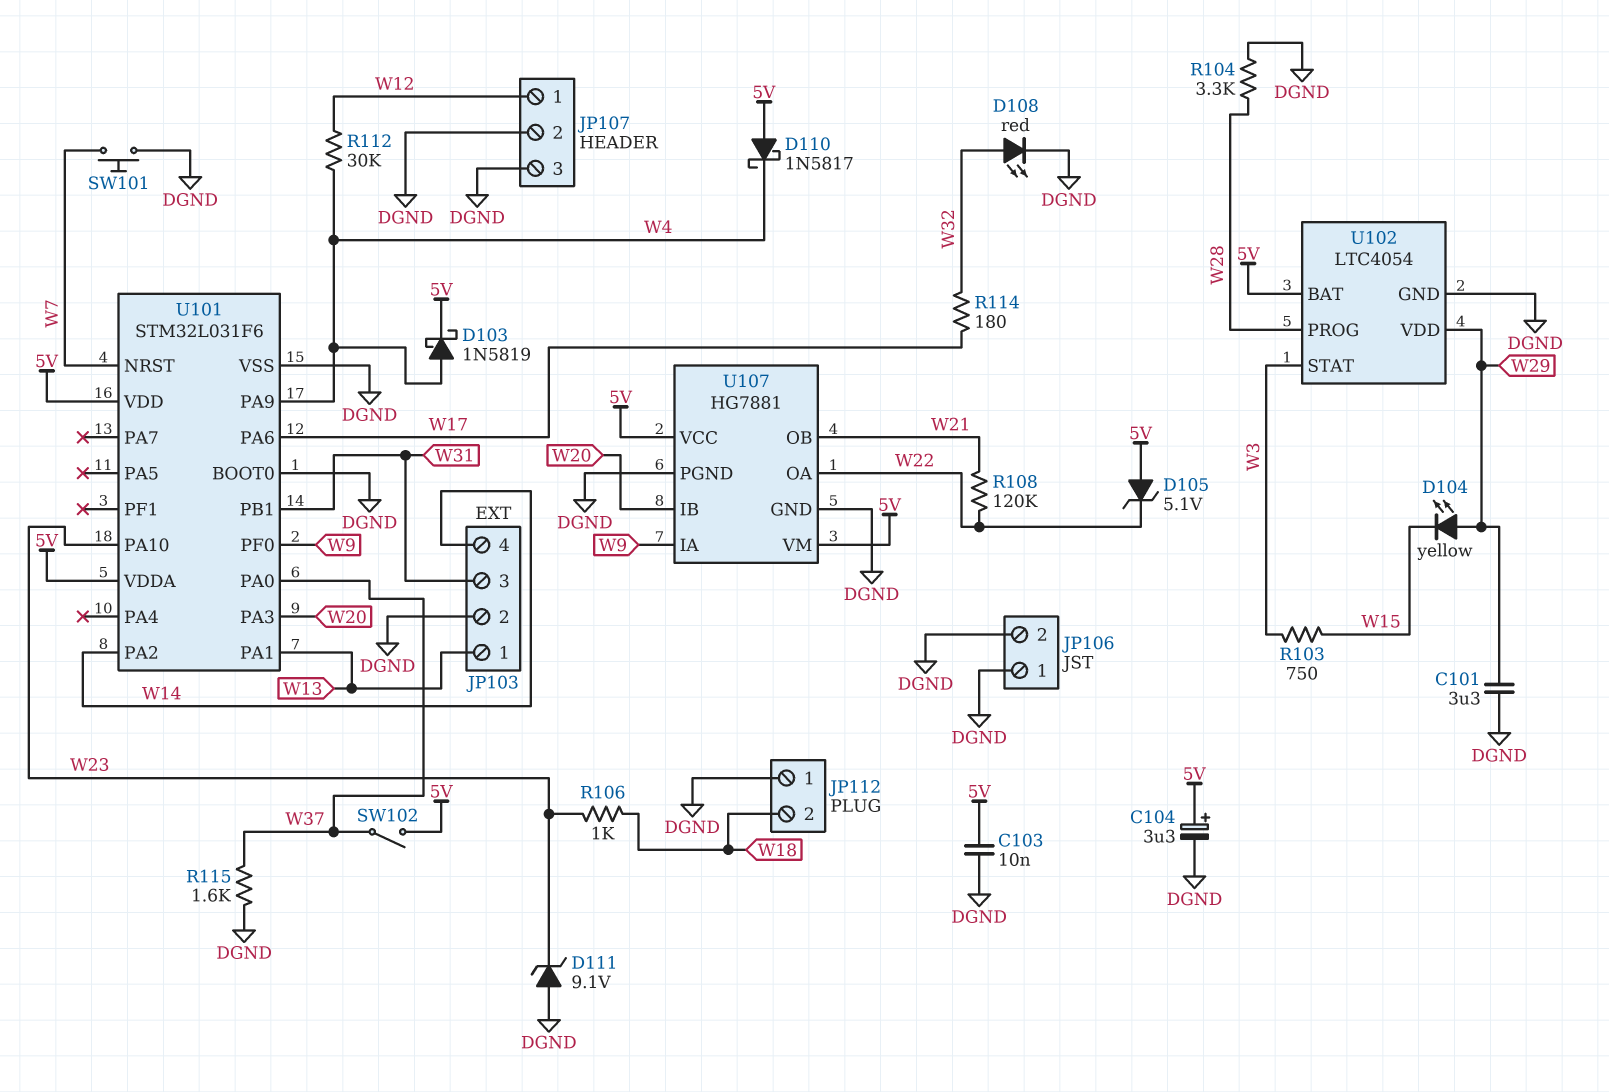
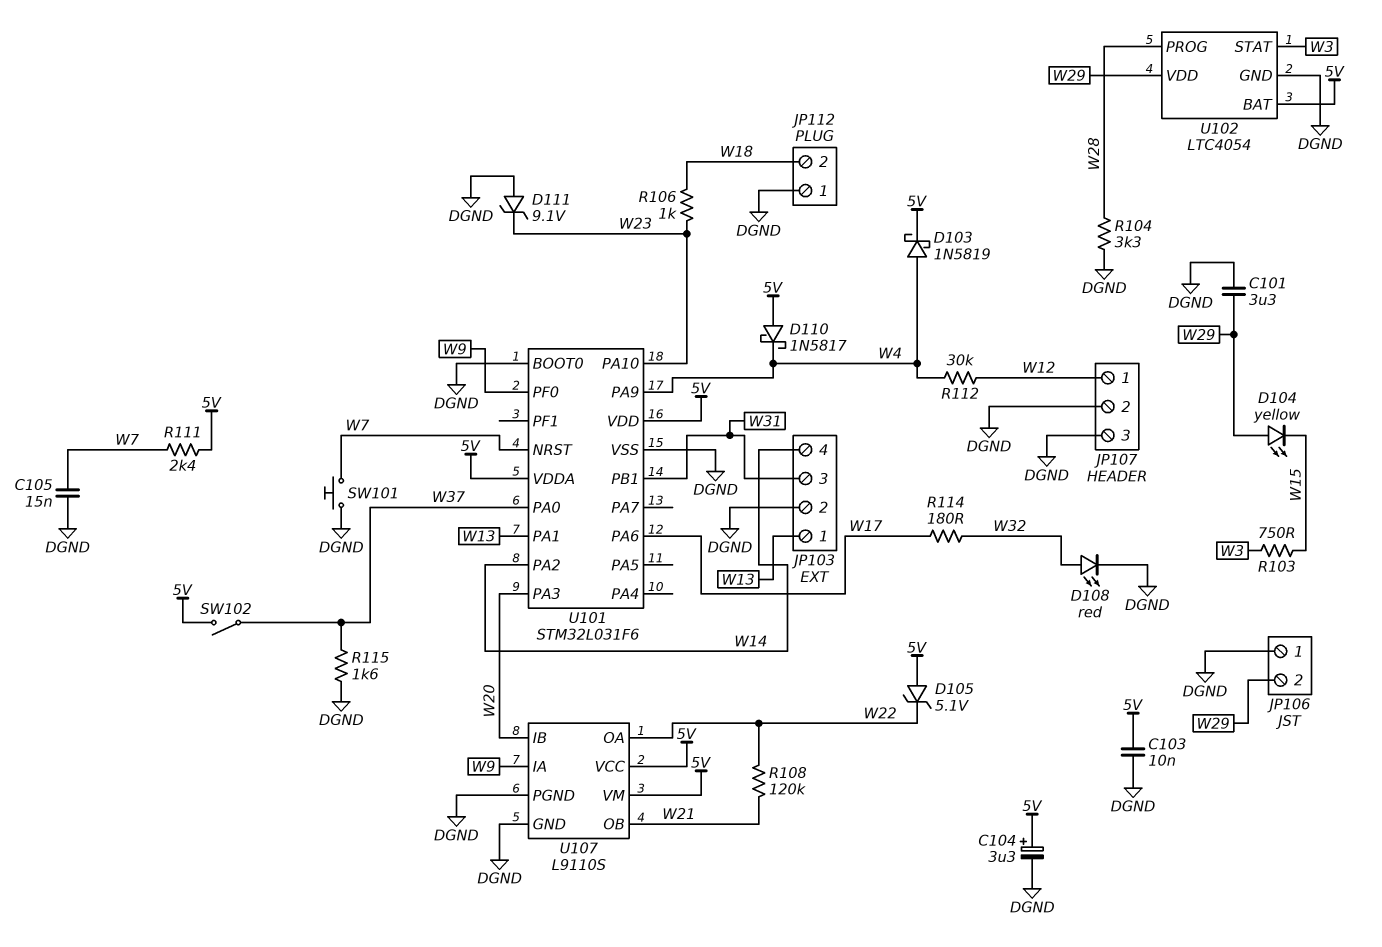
C105: none -> 15nF (DGND, W7)
JP106 pin 2: DGND -> W29
R111: none -> 2.4k (5V, W7)
U107: HG7881 -> L9110S

